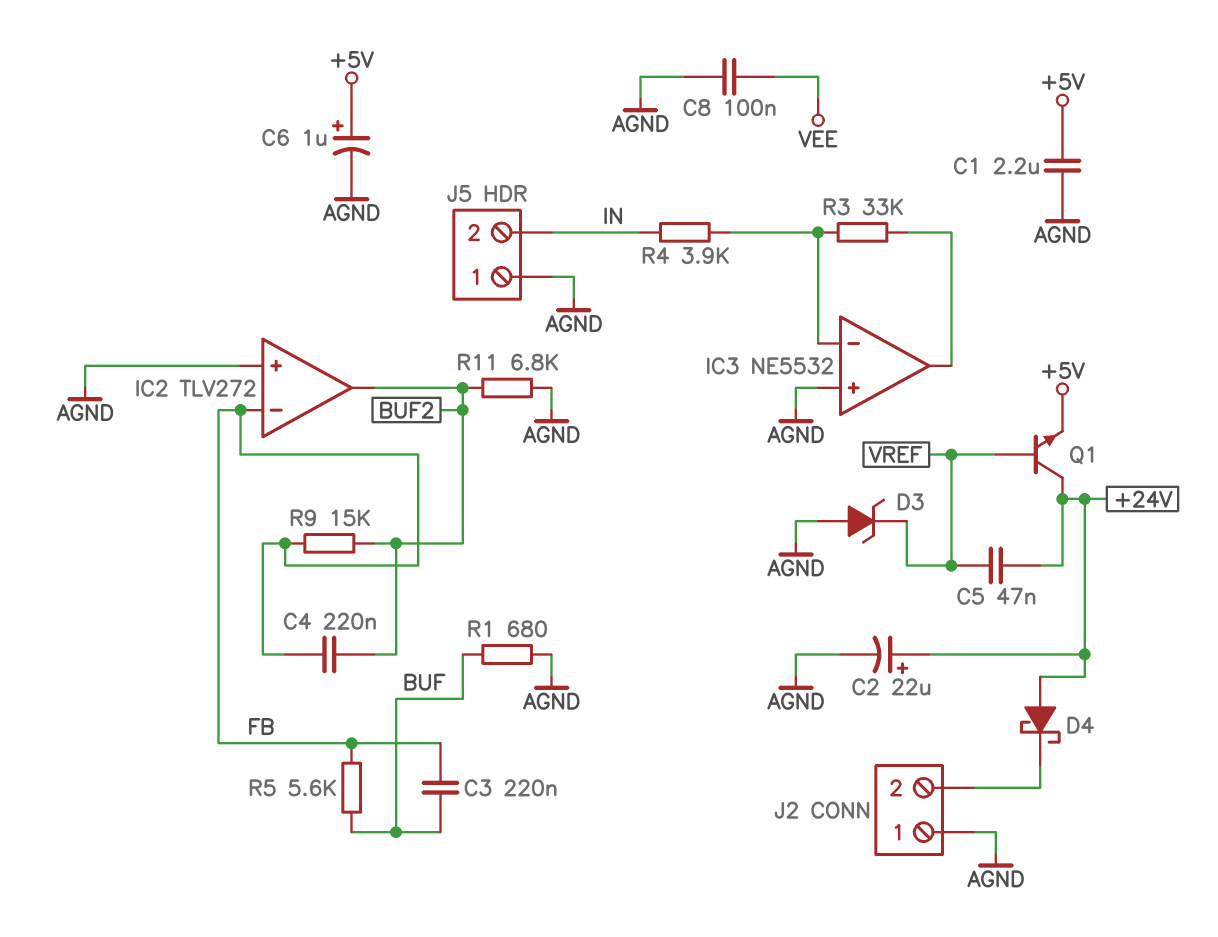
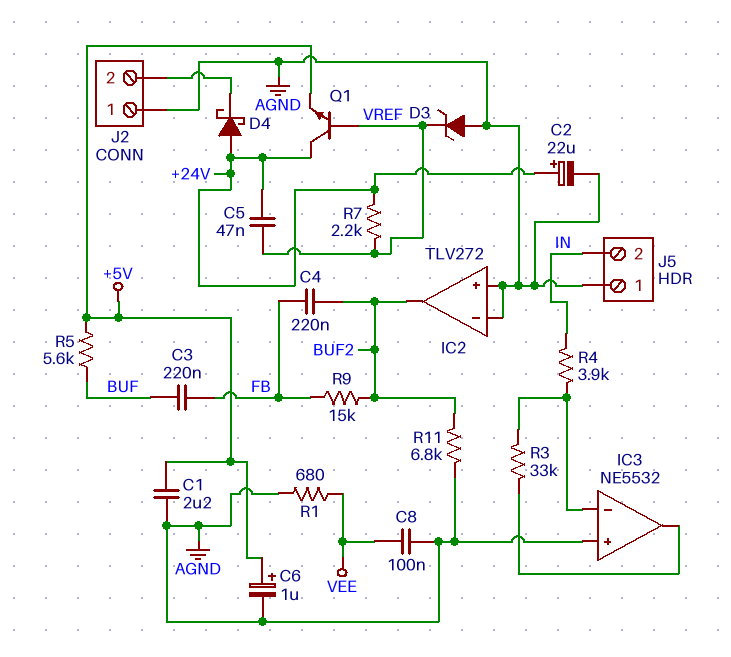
IC2 pin in-: FB -> AGND
R1: 680 (AGND, BUF) -> 680 (AGND, VEE)
R5: 5.6k (BUF, FB) -> 5.6k (+5V, BUF)
R7: none -> 2.2k (+24V, VREF)

